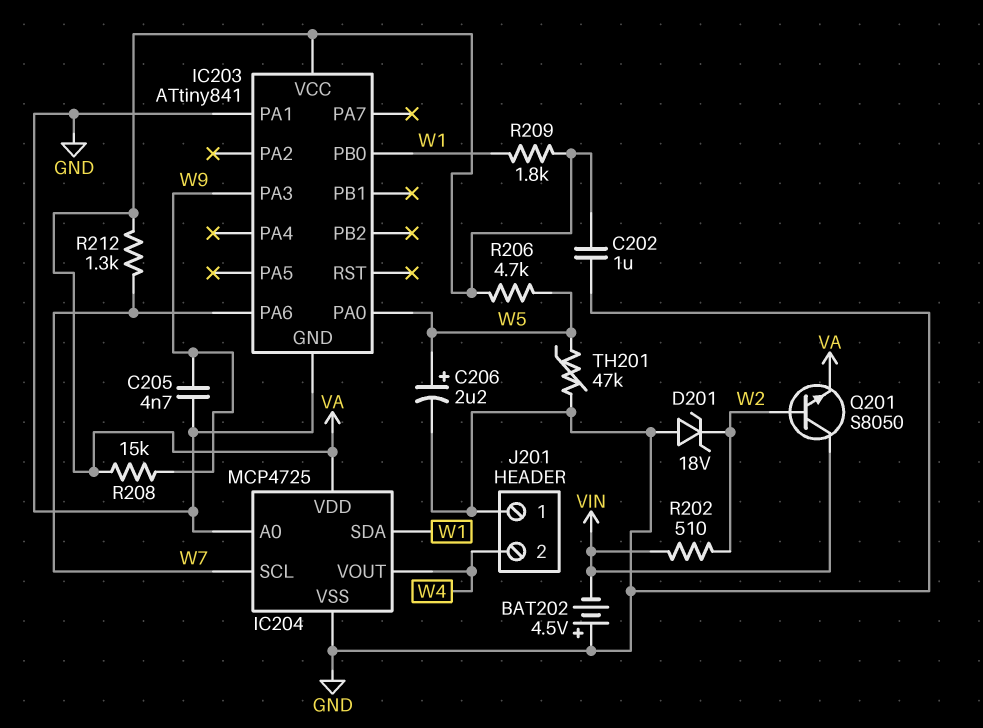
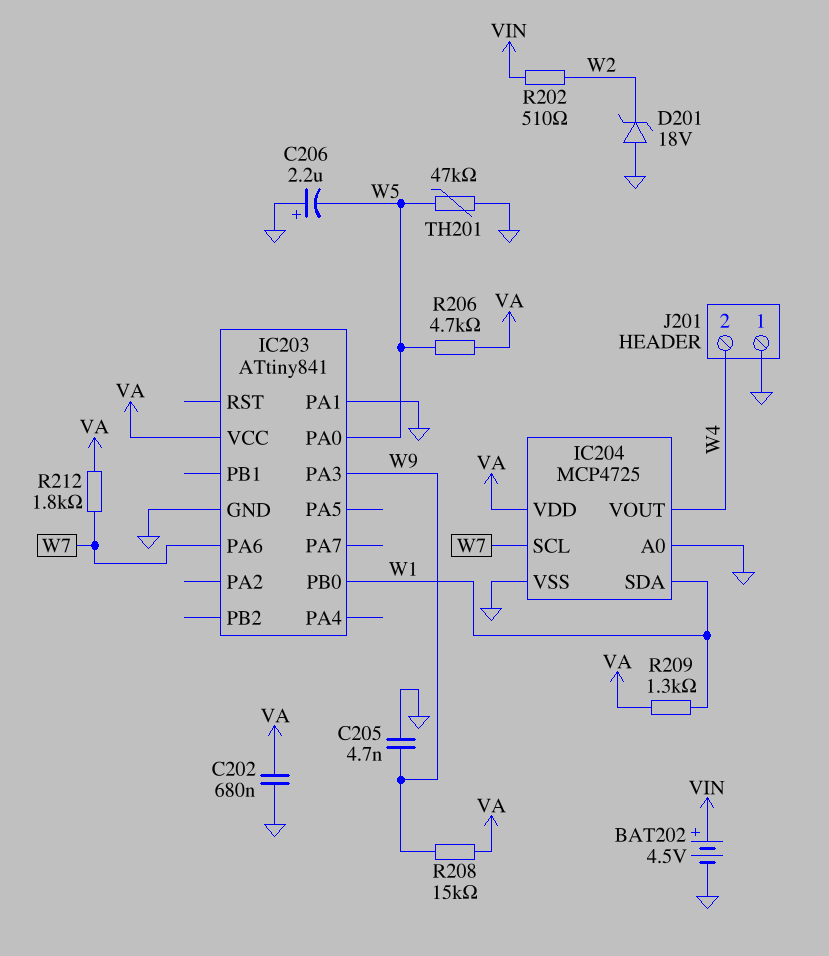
BAT202: 4.5V (plus GND, minus VIN) -> 4.5V (plus VIN, minus GND)
C202: 1uF (GND, VA) -> 680nF (GND, VA)
C206: 2.2uF (plus W5, minus GND) -> 2.2uF (plus GND, minus W5)
Q201: NPN S8050 (B W2, C VIN, E VA) -> none
R209: 1.8k (VA, W1) -> 1.3k (VA, W1)
R212: 1.3k (VA, W7) -> 1.8k (VA, W7)

